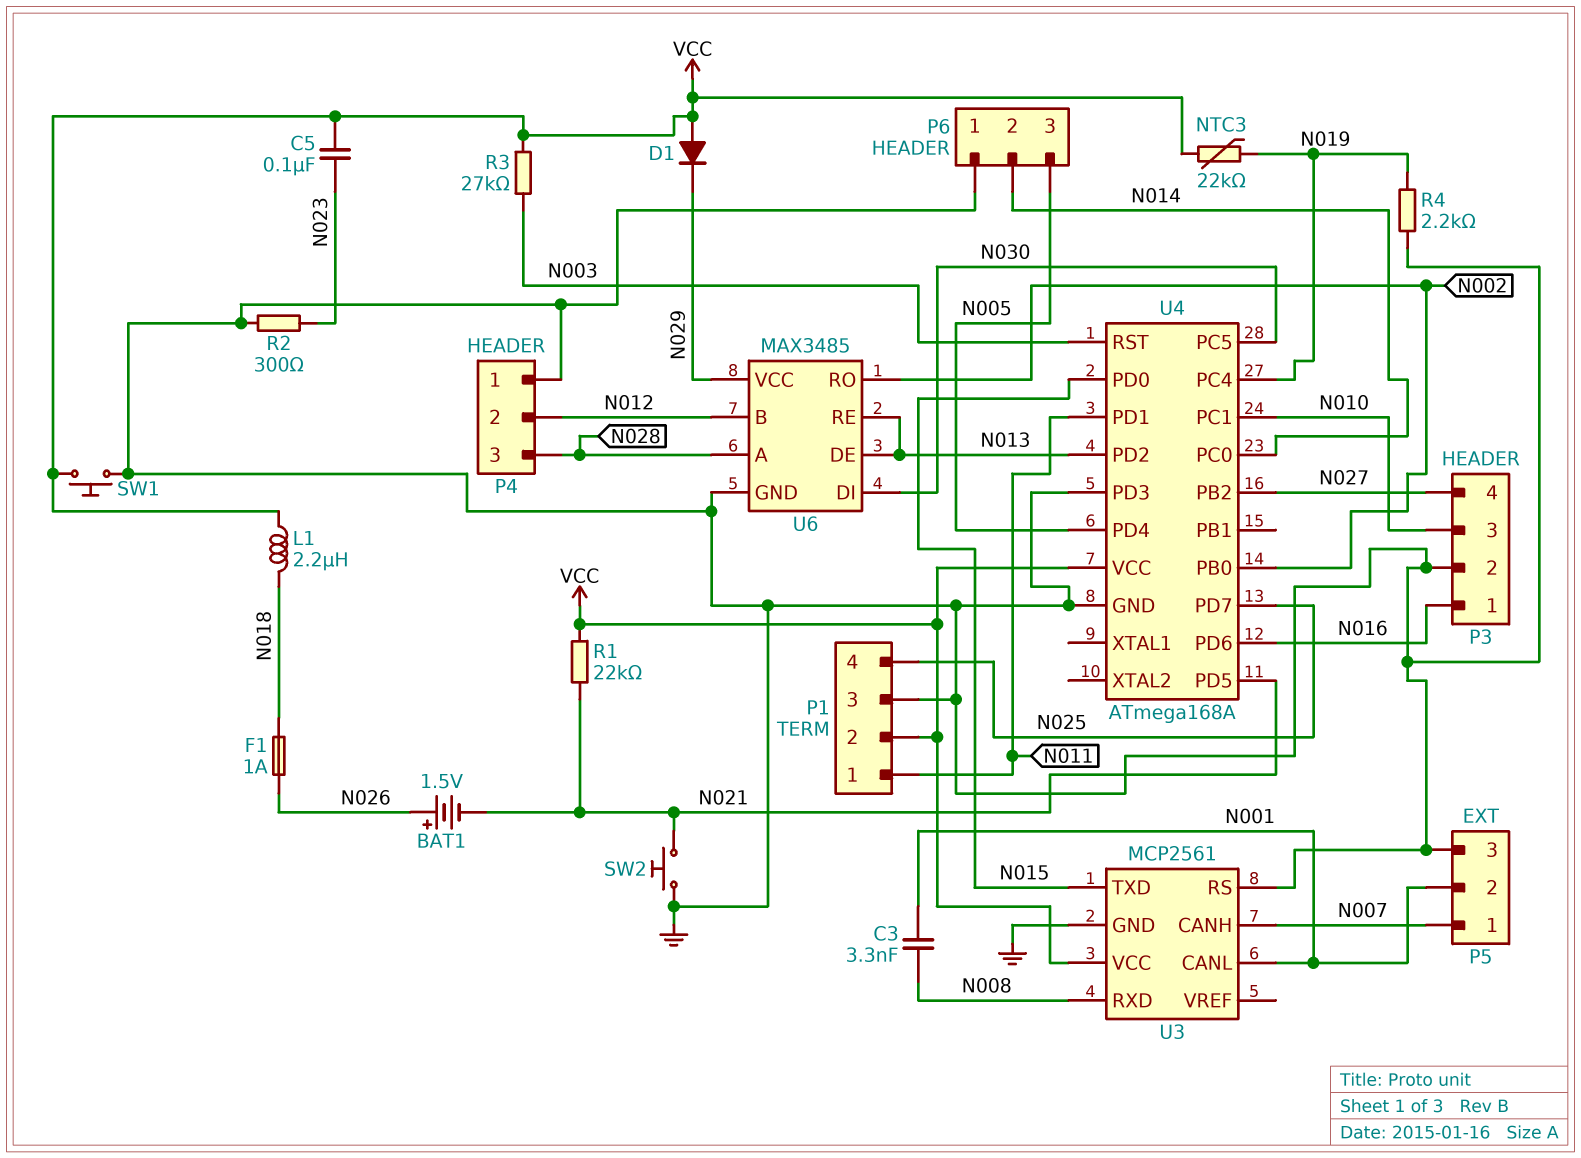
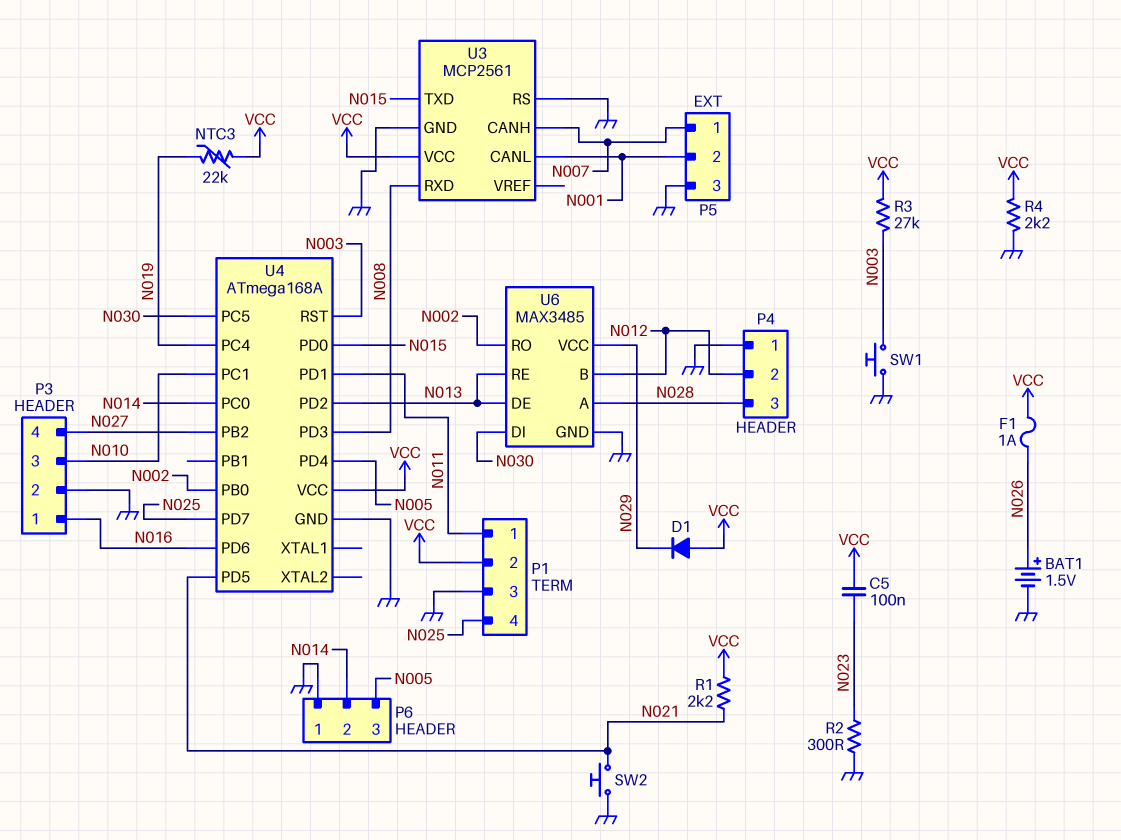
BAT1: 1.5V (plus N026, minus N021) -> 1.5V (plus N026, minus GND)
C3: 3.3nF (N001, N008) -> none
F1: 1A (N018, N026) -> 1A (N026, VCC)
L1: 2.2uH (N018, VCC) -> none
R1: 22k (N021, VCC) -> 2.2k (N021, VCC)
R4: 2.2k (GND, N019) -> 2.2k (GND, VCC)
SW1: button (GND, VCC) -> button (GND, N003)
U4 pin PD3: GND -> N008

